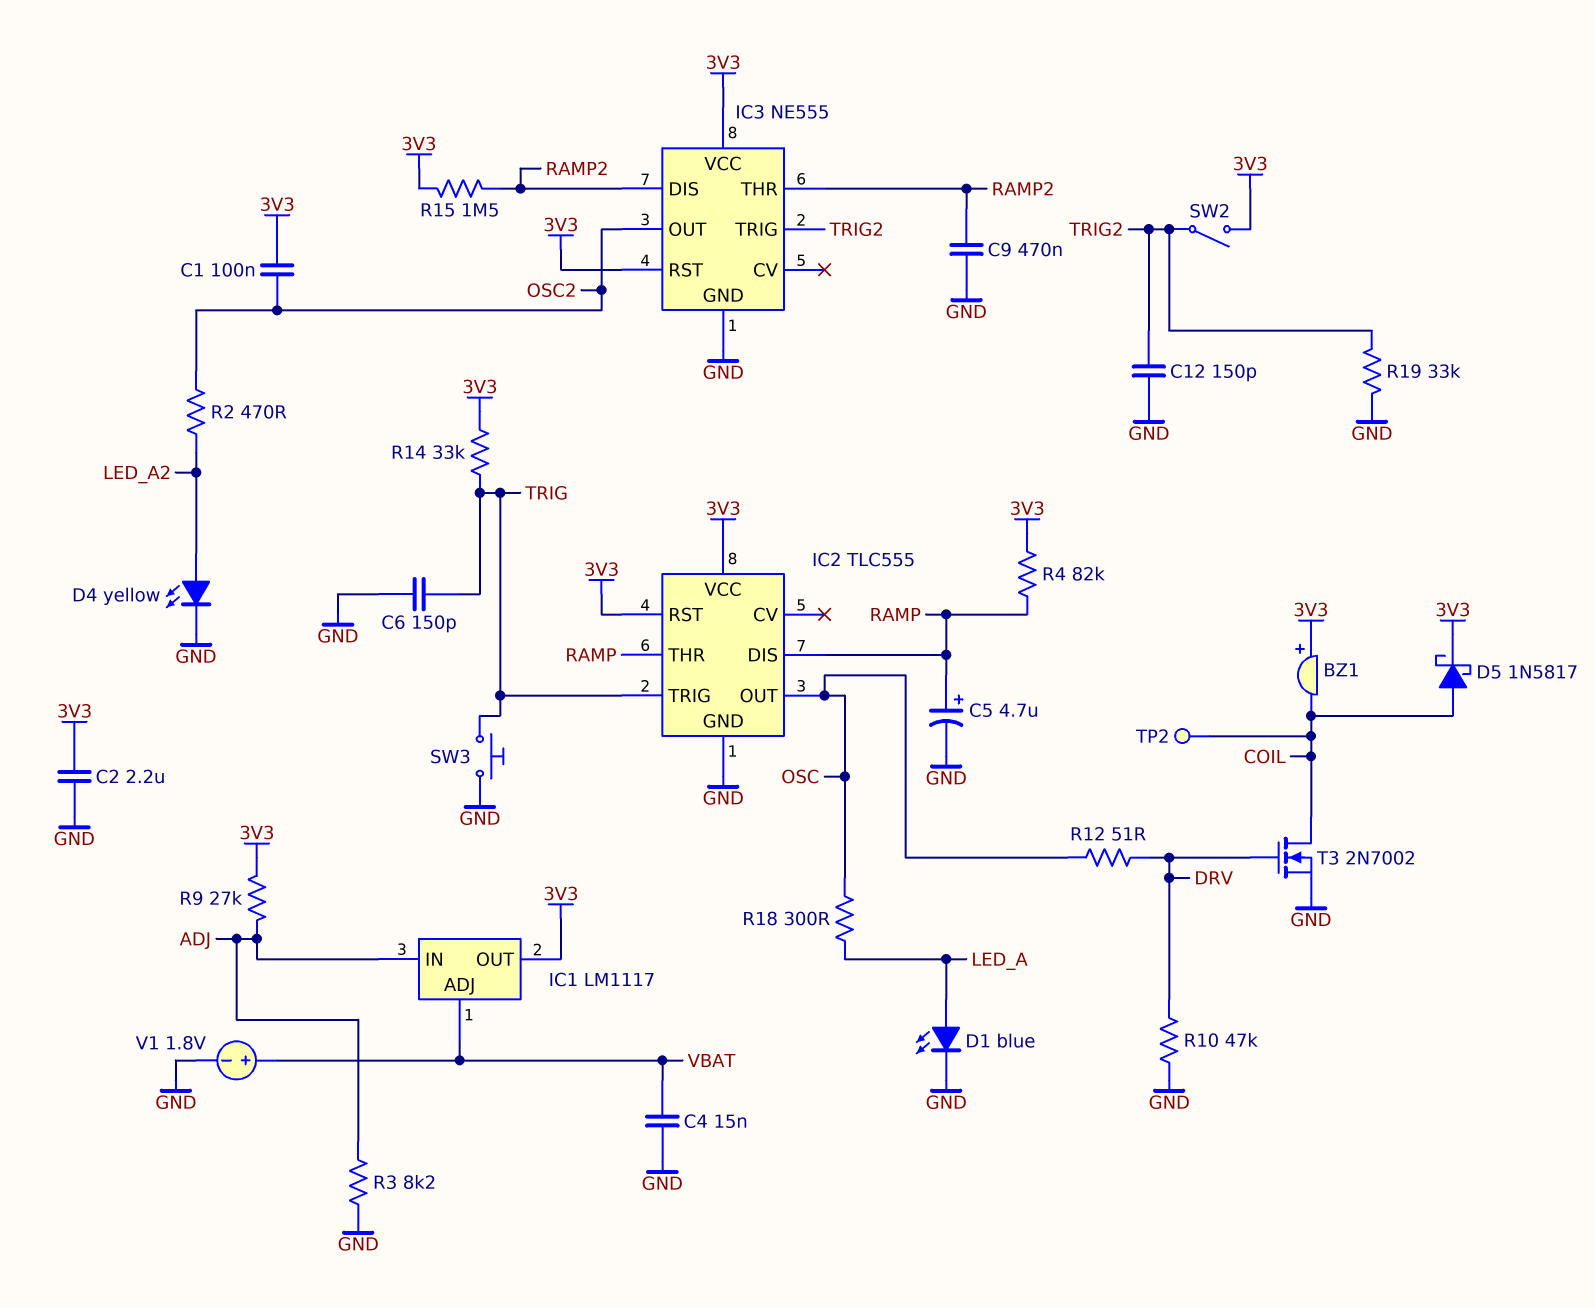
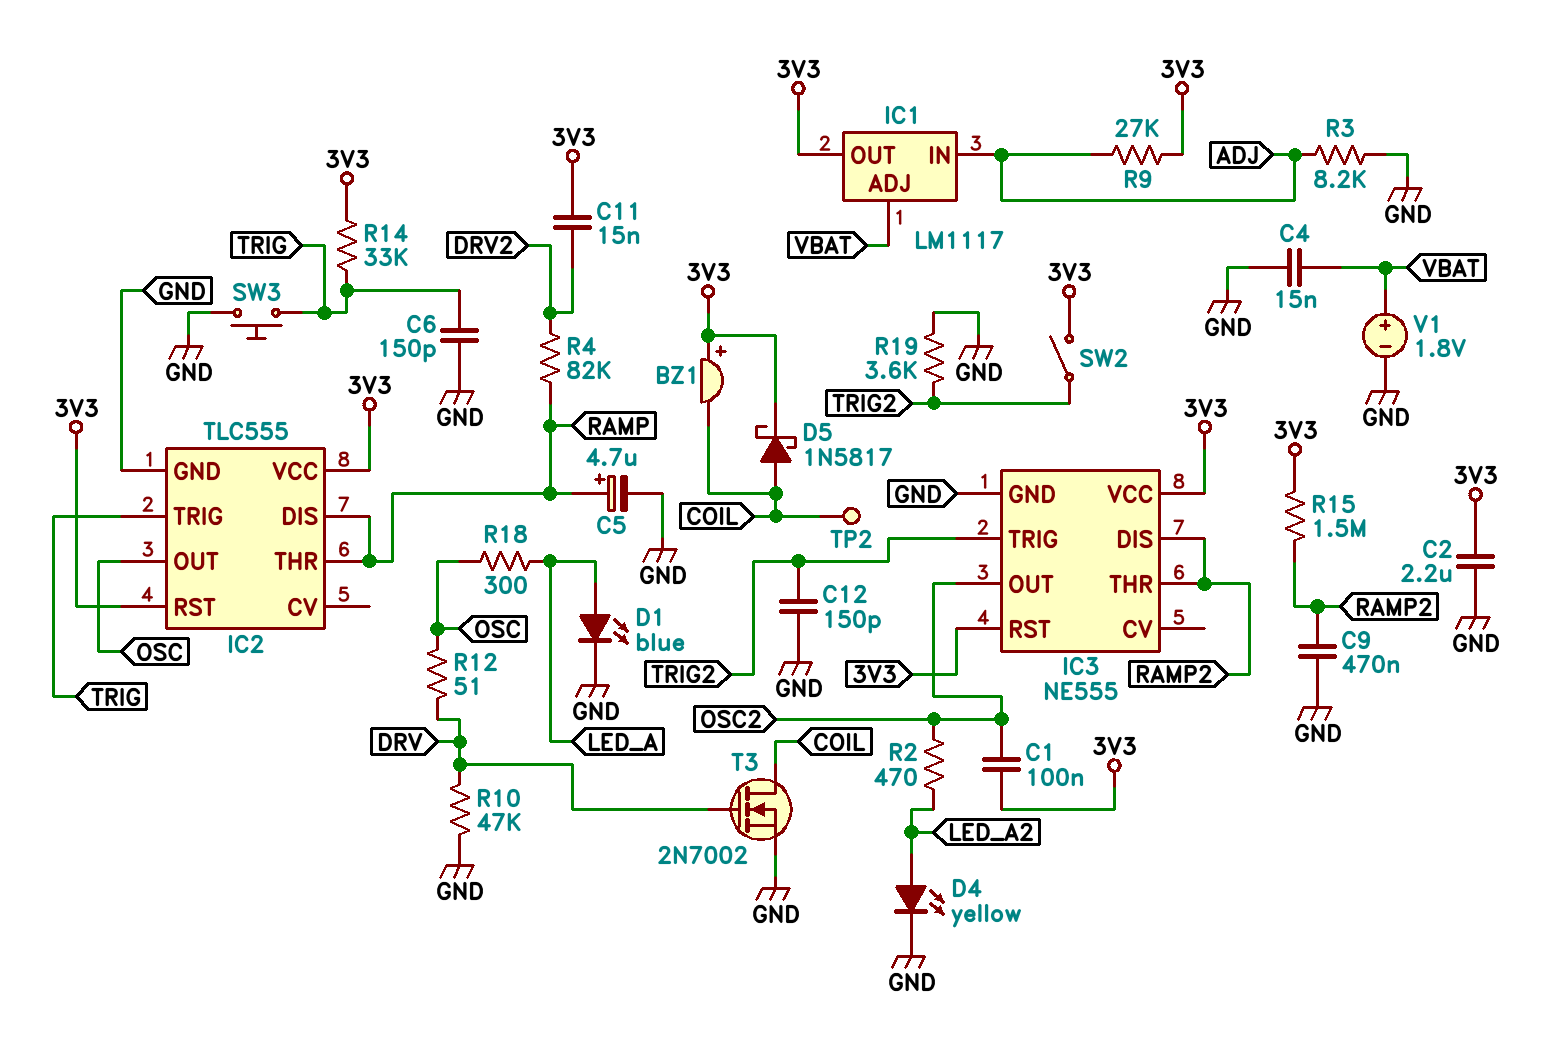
C11: none -> 15nF (3V3, DRV2)
R4: 82k (3V3, RAMP) -> 82k (DRV2, RAMP)
R19: 33k (GND, TRIG2) -> 3.6k (GND, TRIG2)

